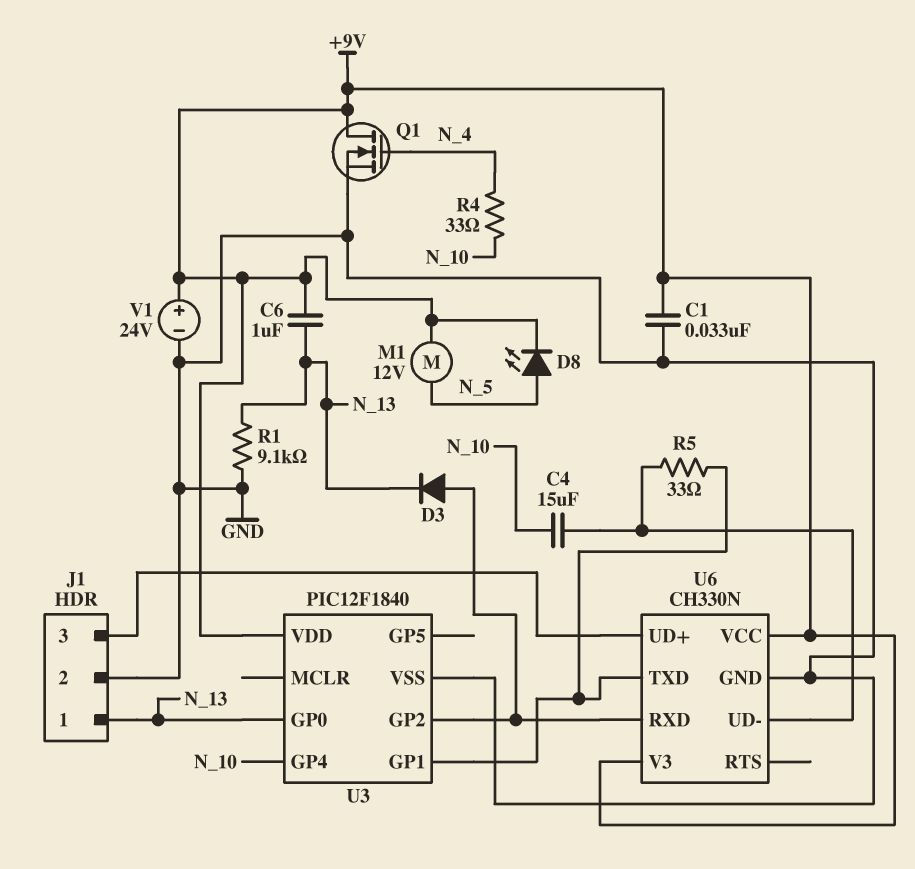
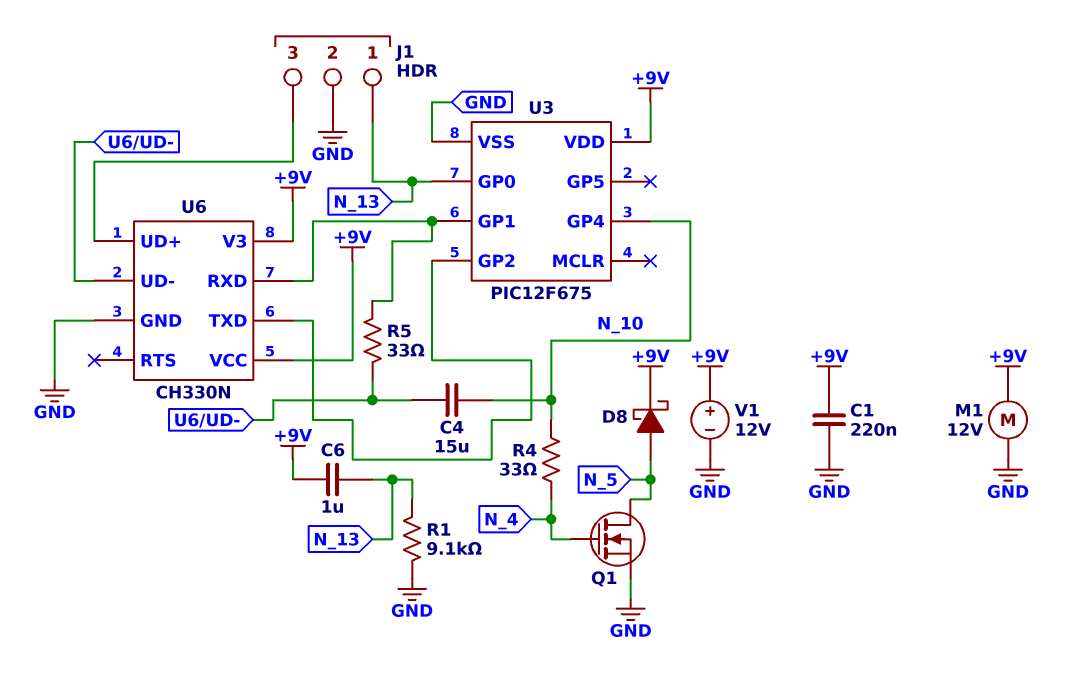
C1: 33nF (+9V, GND) -> 220nF (+9V, GND)
D3: diode (A U3/GP2, K N_13) -> none
D8: LED (A N_5, K +9V) -> schottky (A N_5, K +9V)
M1: motor 12V (+9V, N_5) -> motor 12V (+9V, GND)
Q1: NMOS (G N_4, D +9V, S GND) -> NMOS (G N_4, D N_5, S GND)
U3: PIC12F1840 -> PIC12F675
U6 pin RXD: U3/GP2 -> U3/GP1
U6 pin TXD: U3/GP1 -> U3/GP2
V1: 24V (plus +9V, minus GND) -> 12V (plus +9V, minus GND)

